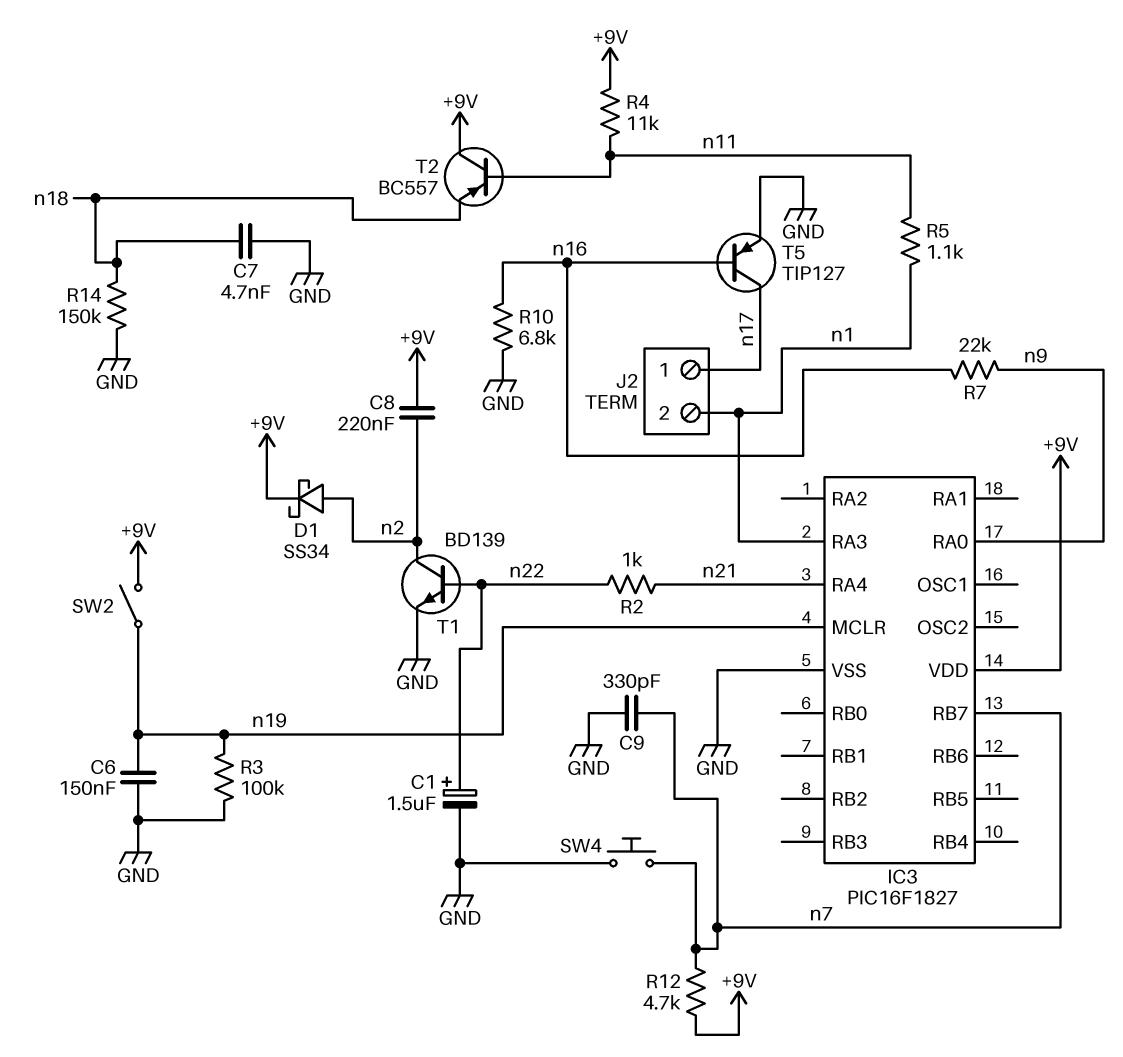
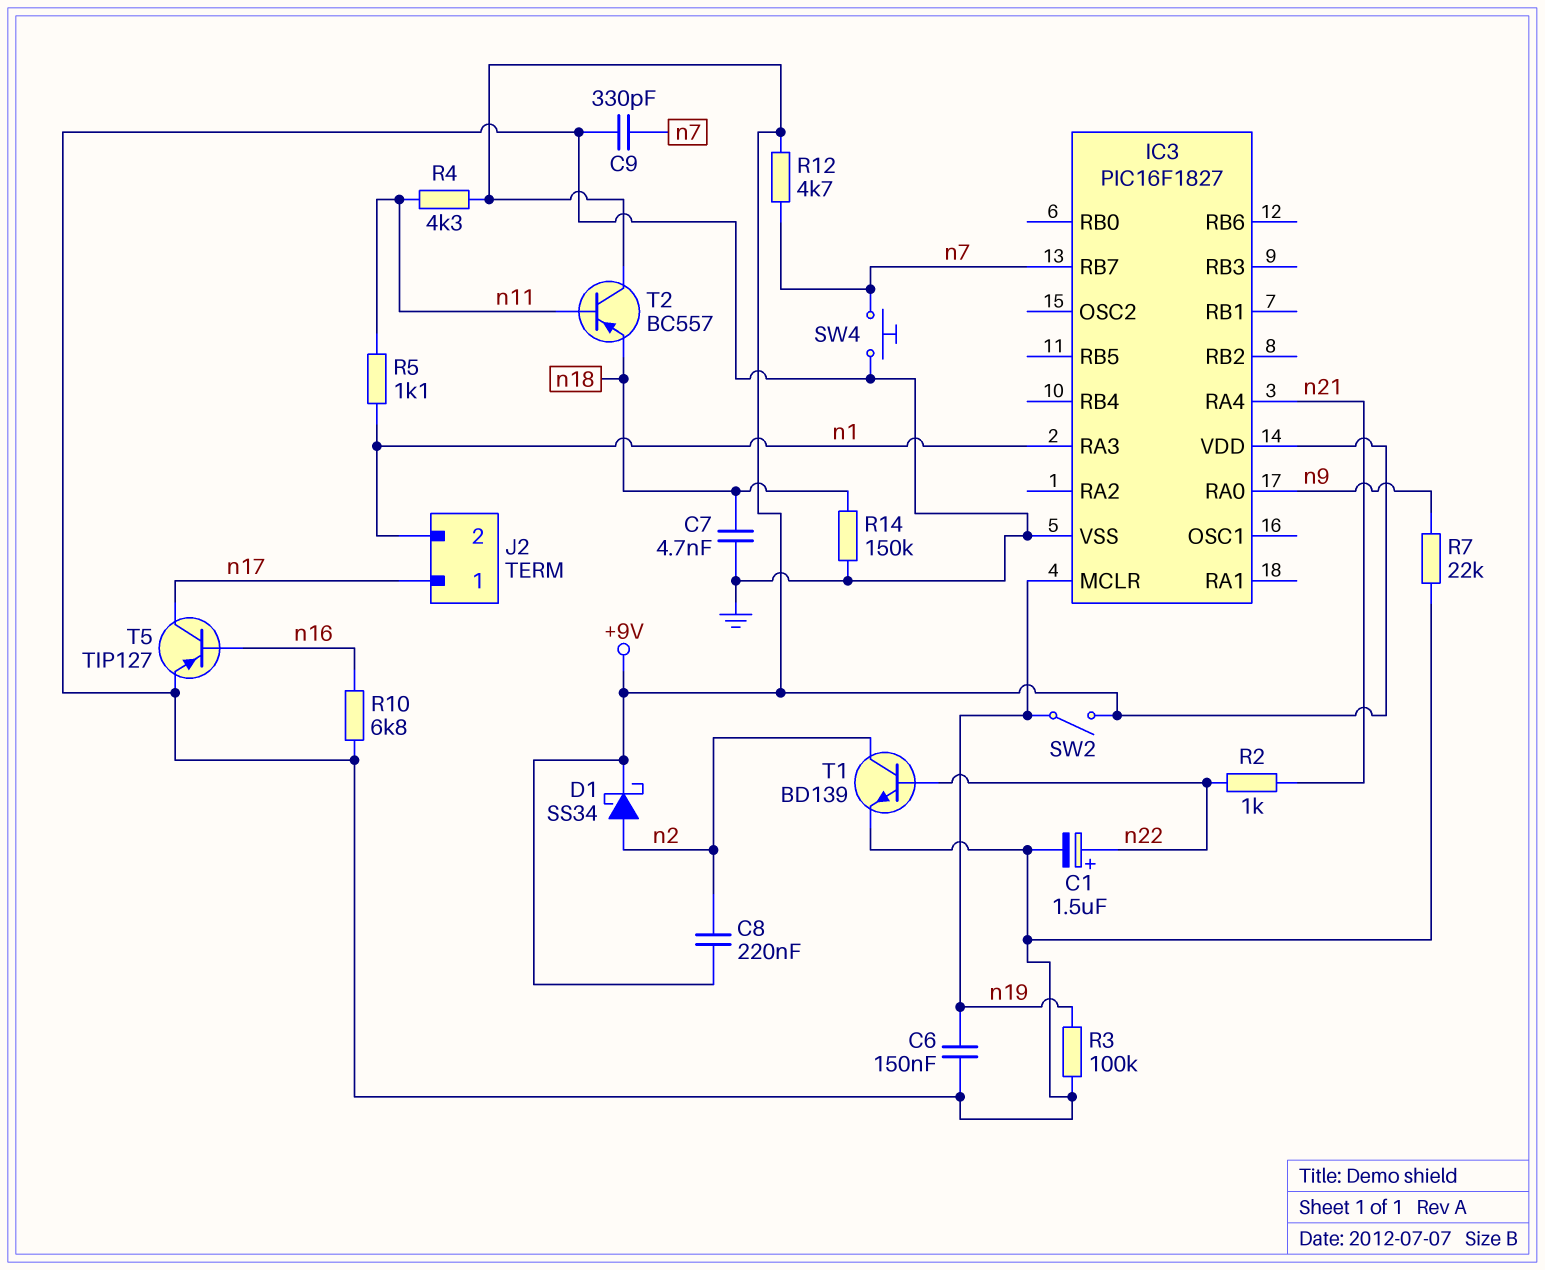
R4: 11k (+9V, n11) -> 4.3k (+9V, n11)
R7: 22k (n9, n16) -> 22k (GND, n9)

